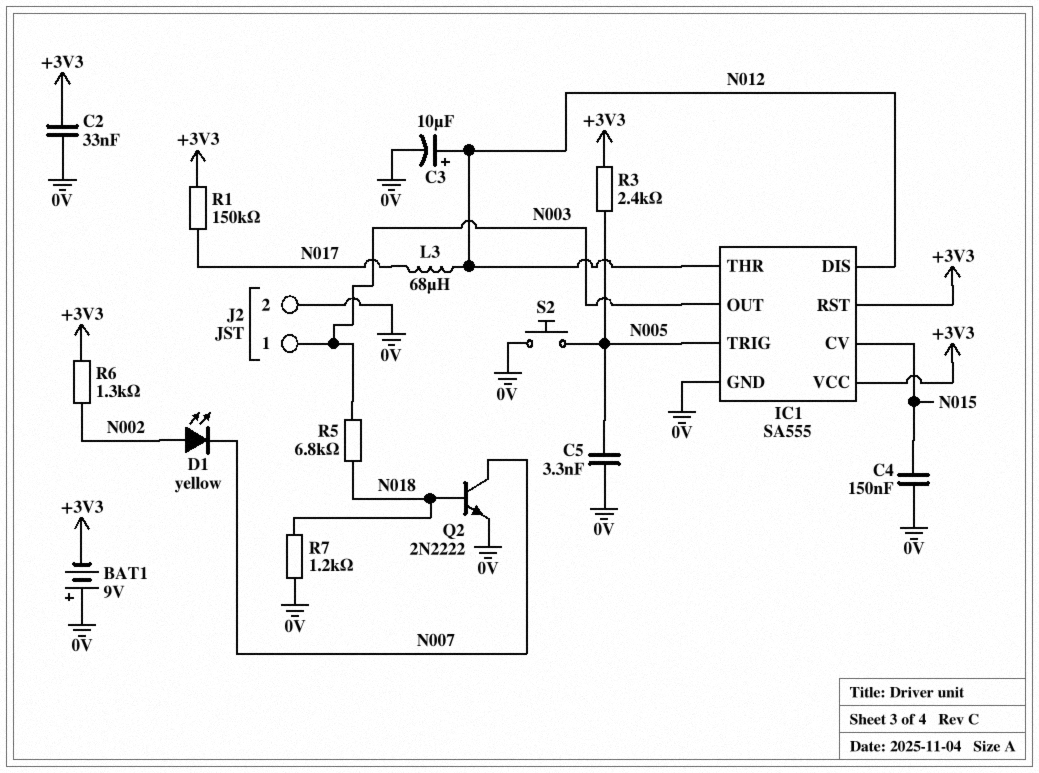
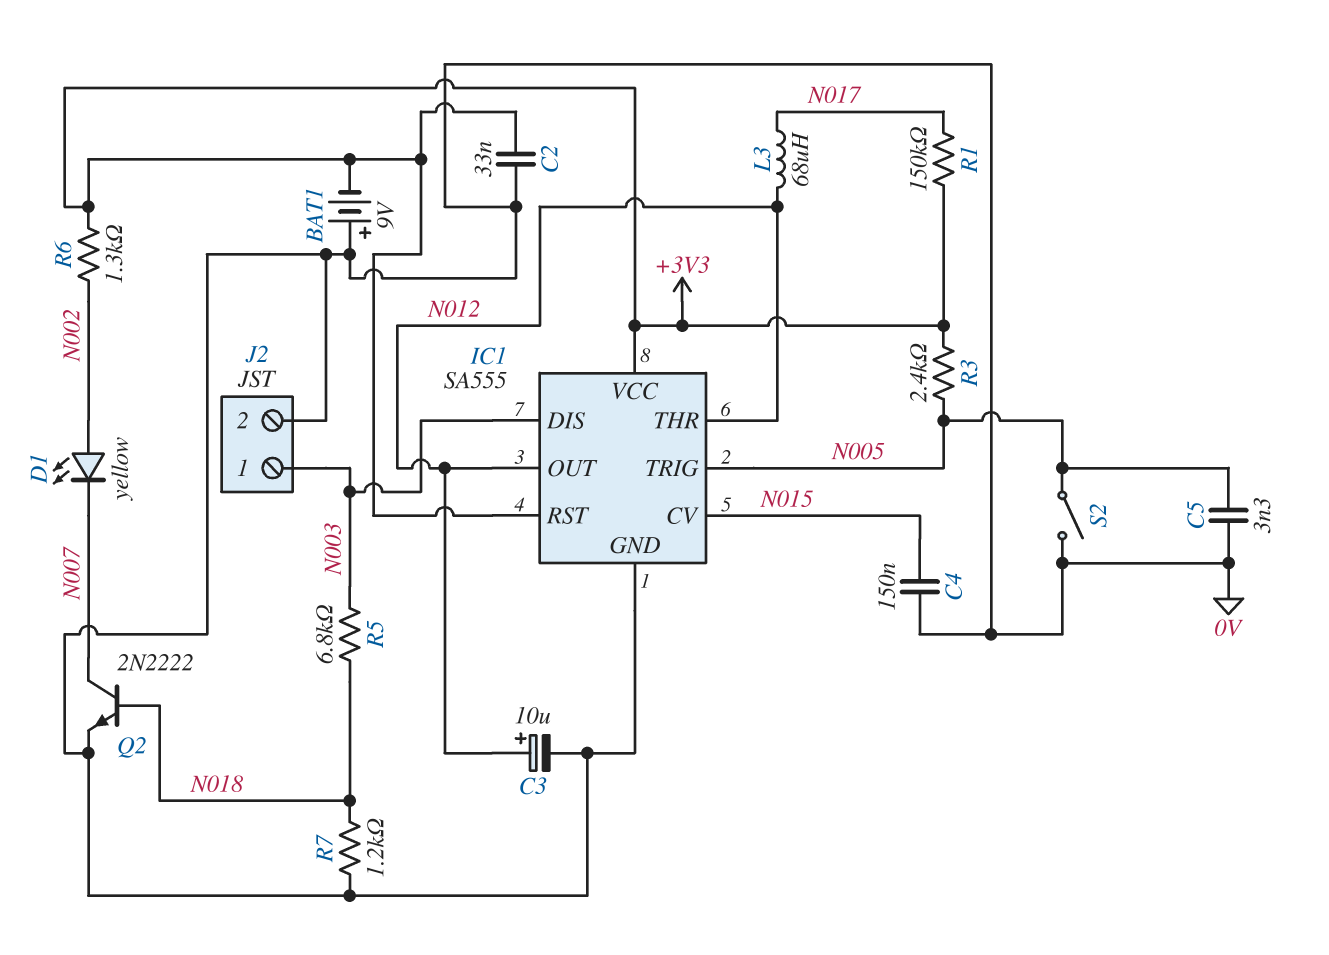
IC1 pin DIS: N012 -> N003
IC1 pin OUT: N003 -> N012
S2: button (0V, N005) -> switch (0V, N005)

